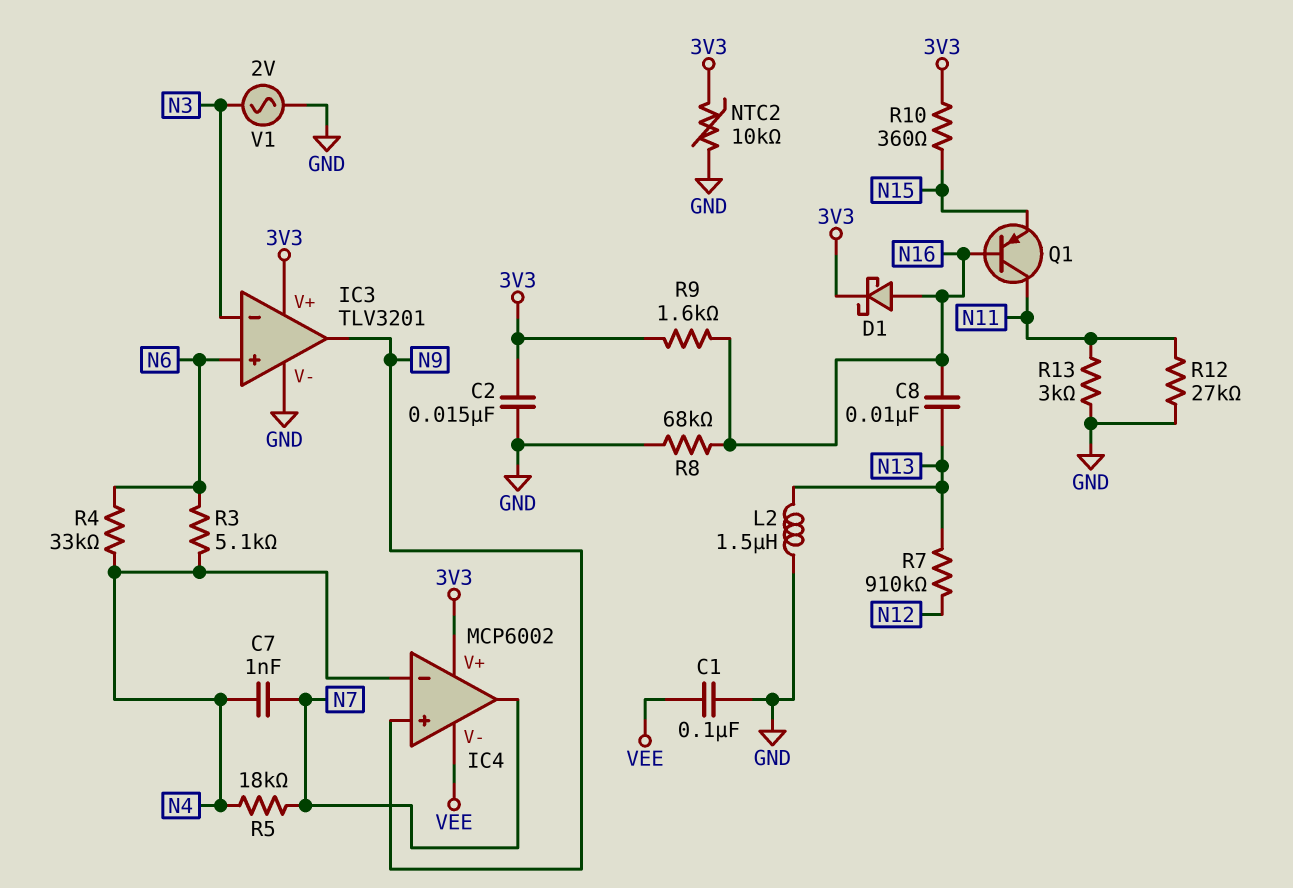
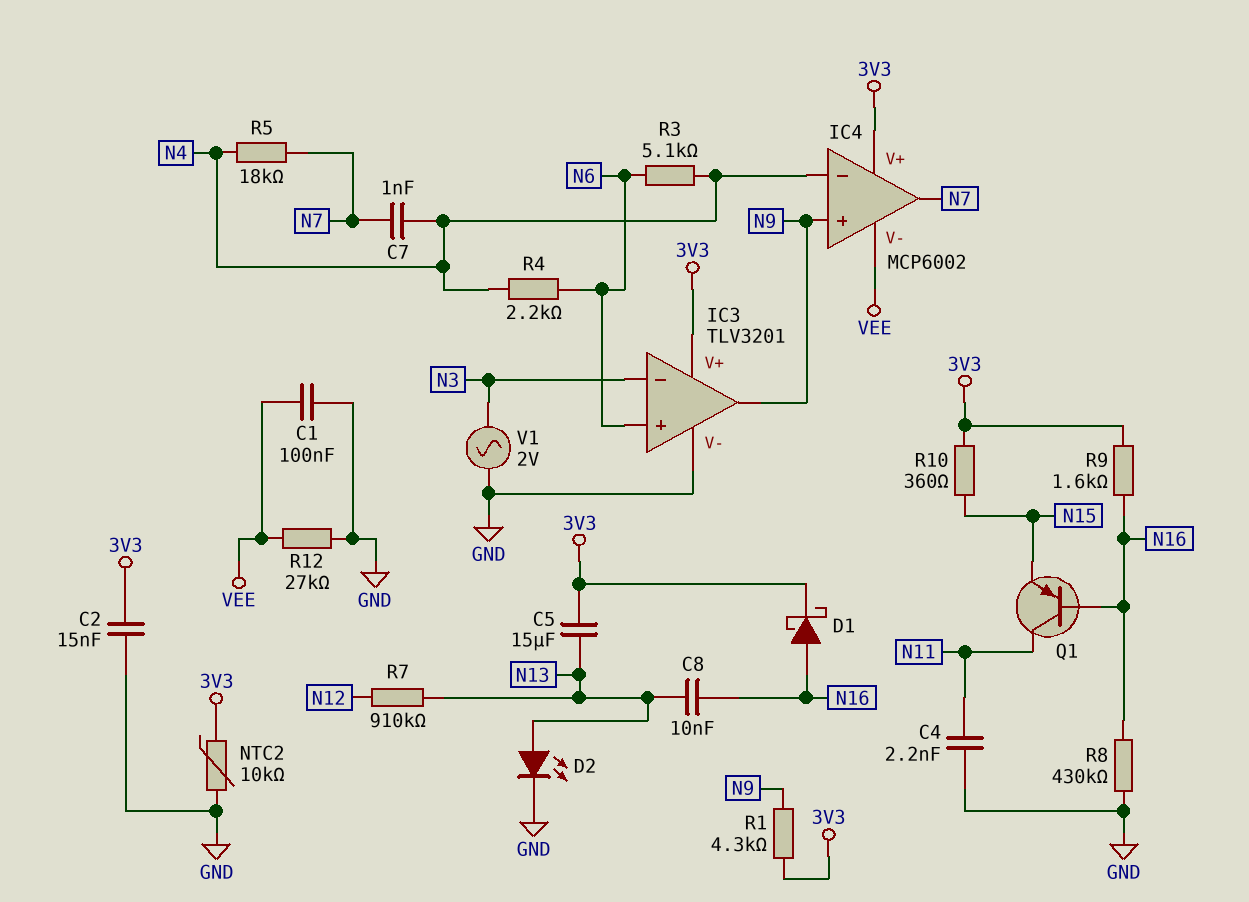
C4: none -> 2.2nF (GND, N11)
C5: none -> 15uF (3V3, N13)
D2: none -> LED (A N13, K GND)
L2: 1.5uH (GND, N13) -> none
R1: none -> 4.3k (3V3, N9)
R4: 33k (N4, N6) -> 2.2k (N4, N6)
R8: 68k (GND, N16) -> 430k (GND, N16)
R12: 27k (GND, N11) -> 27k (GND, VEE)
R13: 3k (GND, N11) -> none

